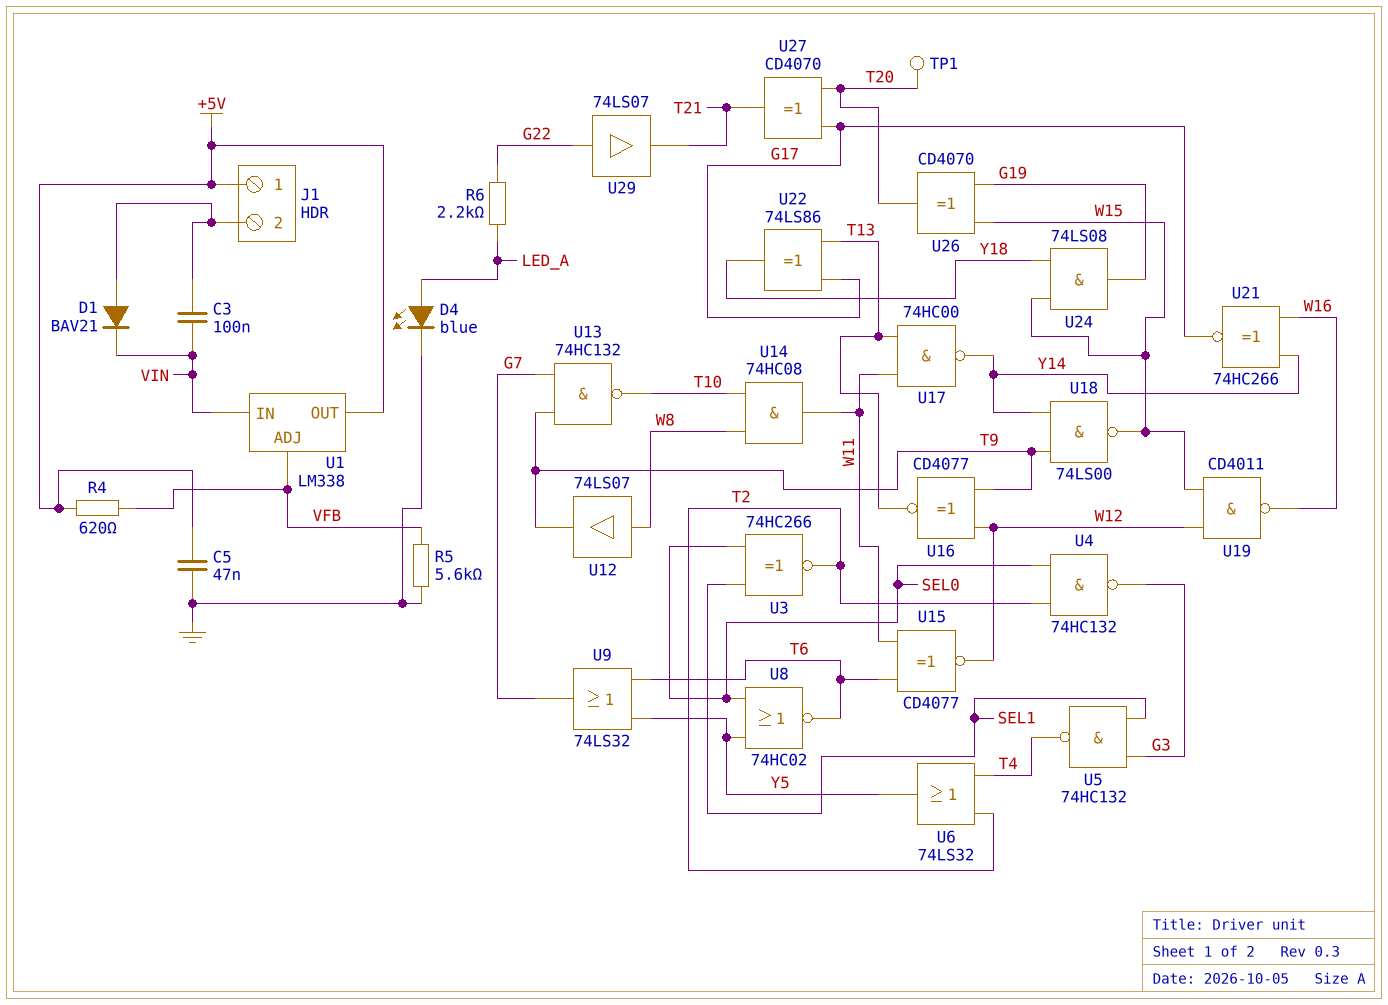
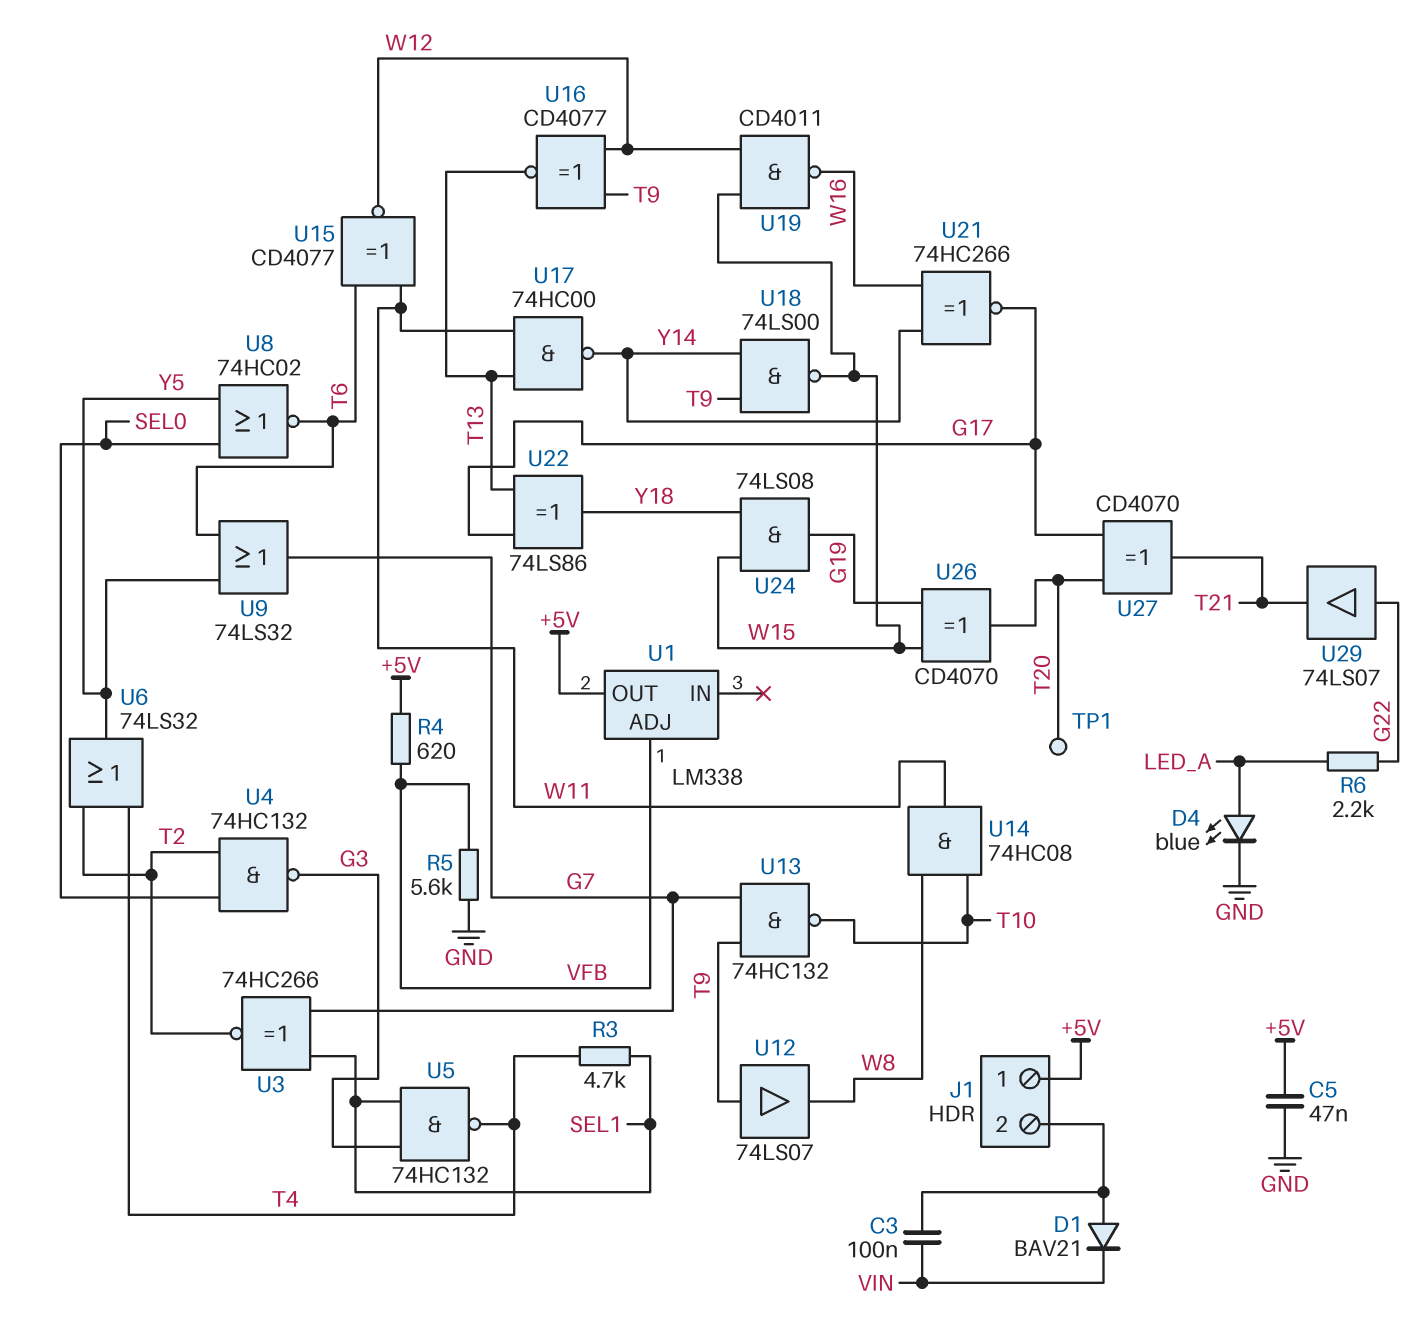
R3: none -> 4.7k (SEL1, T4)
U1 pin IN: VIN -> none
U3: XNOR 74HC266 (in SEL0, in SEL1, out T2) -> XNOR 74HC266 (in G7, in SEL1, out T2)
U12: buffer 74LS07 (in W8, out T9) -> buffer 74LS07 (in T9, out W8)

